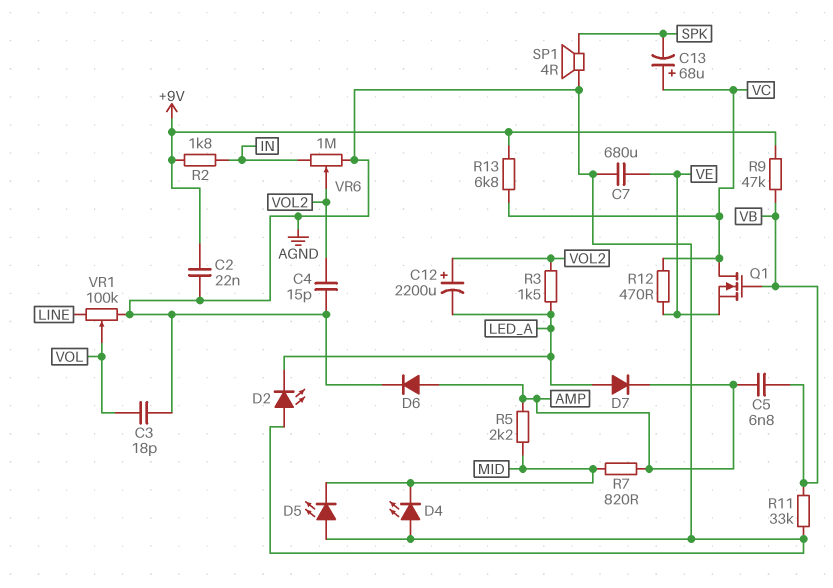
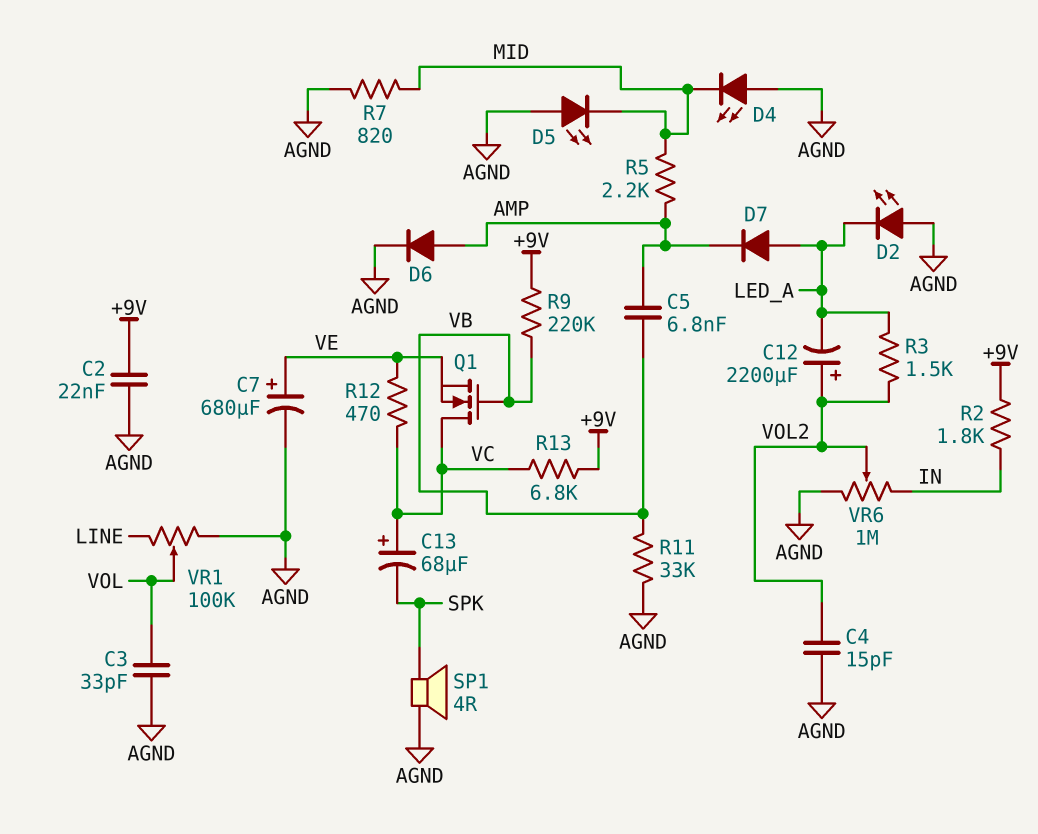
C3: 18pF (AGND, VOL) -> 33pF (AGND, VOL)
C7: 680uF (AGND, VE) -> 680uF (plus VE, minus AGND)
R7: 820 (AMP, MID) -> 820 (AGND, MID)
R9: 47k (+9V, VB) -> 220k (+9V, VB)

